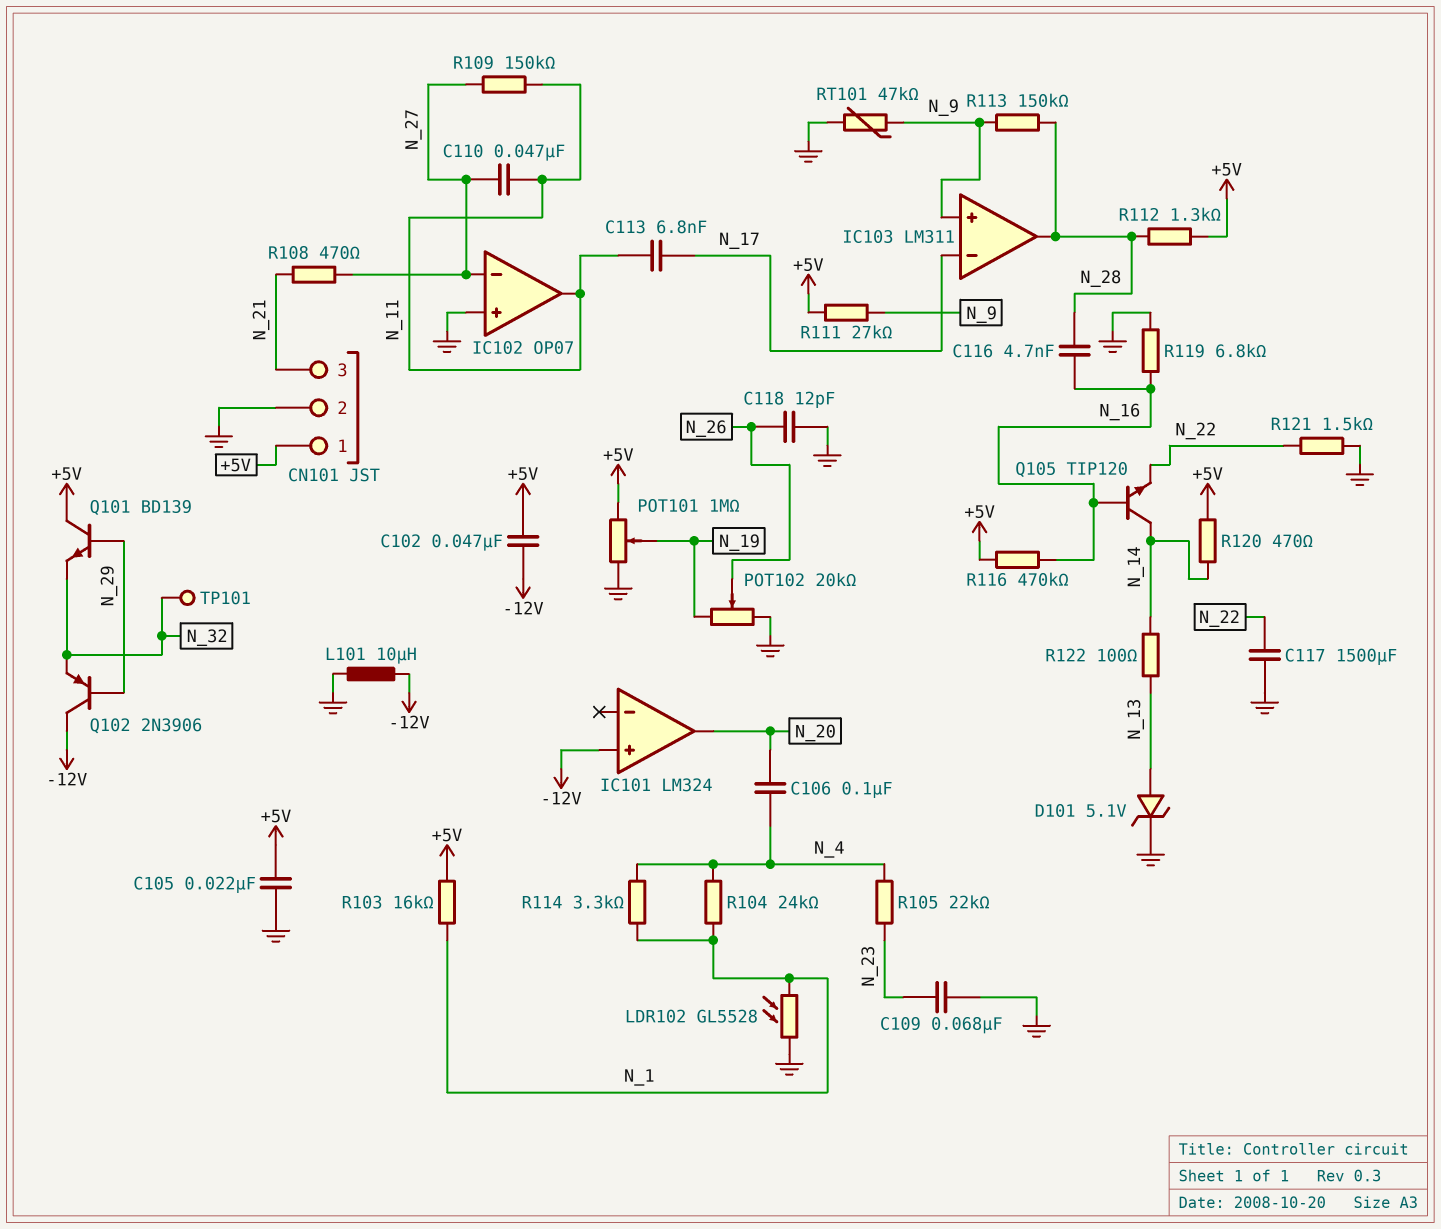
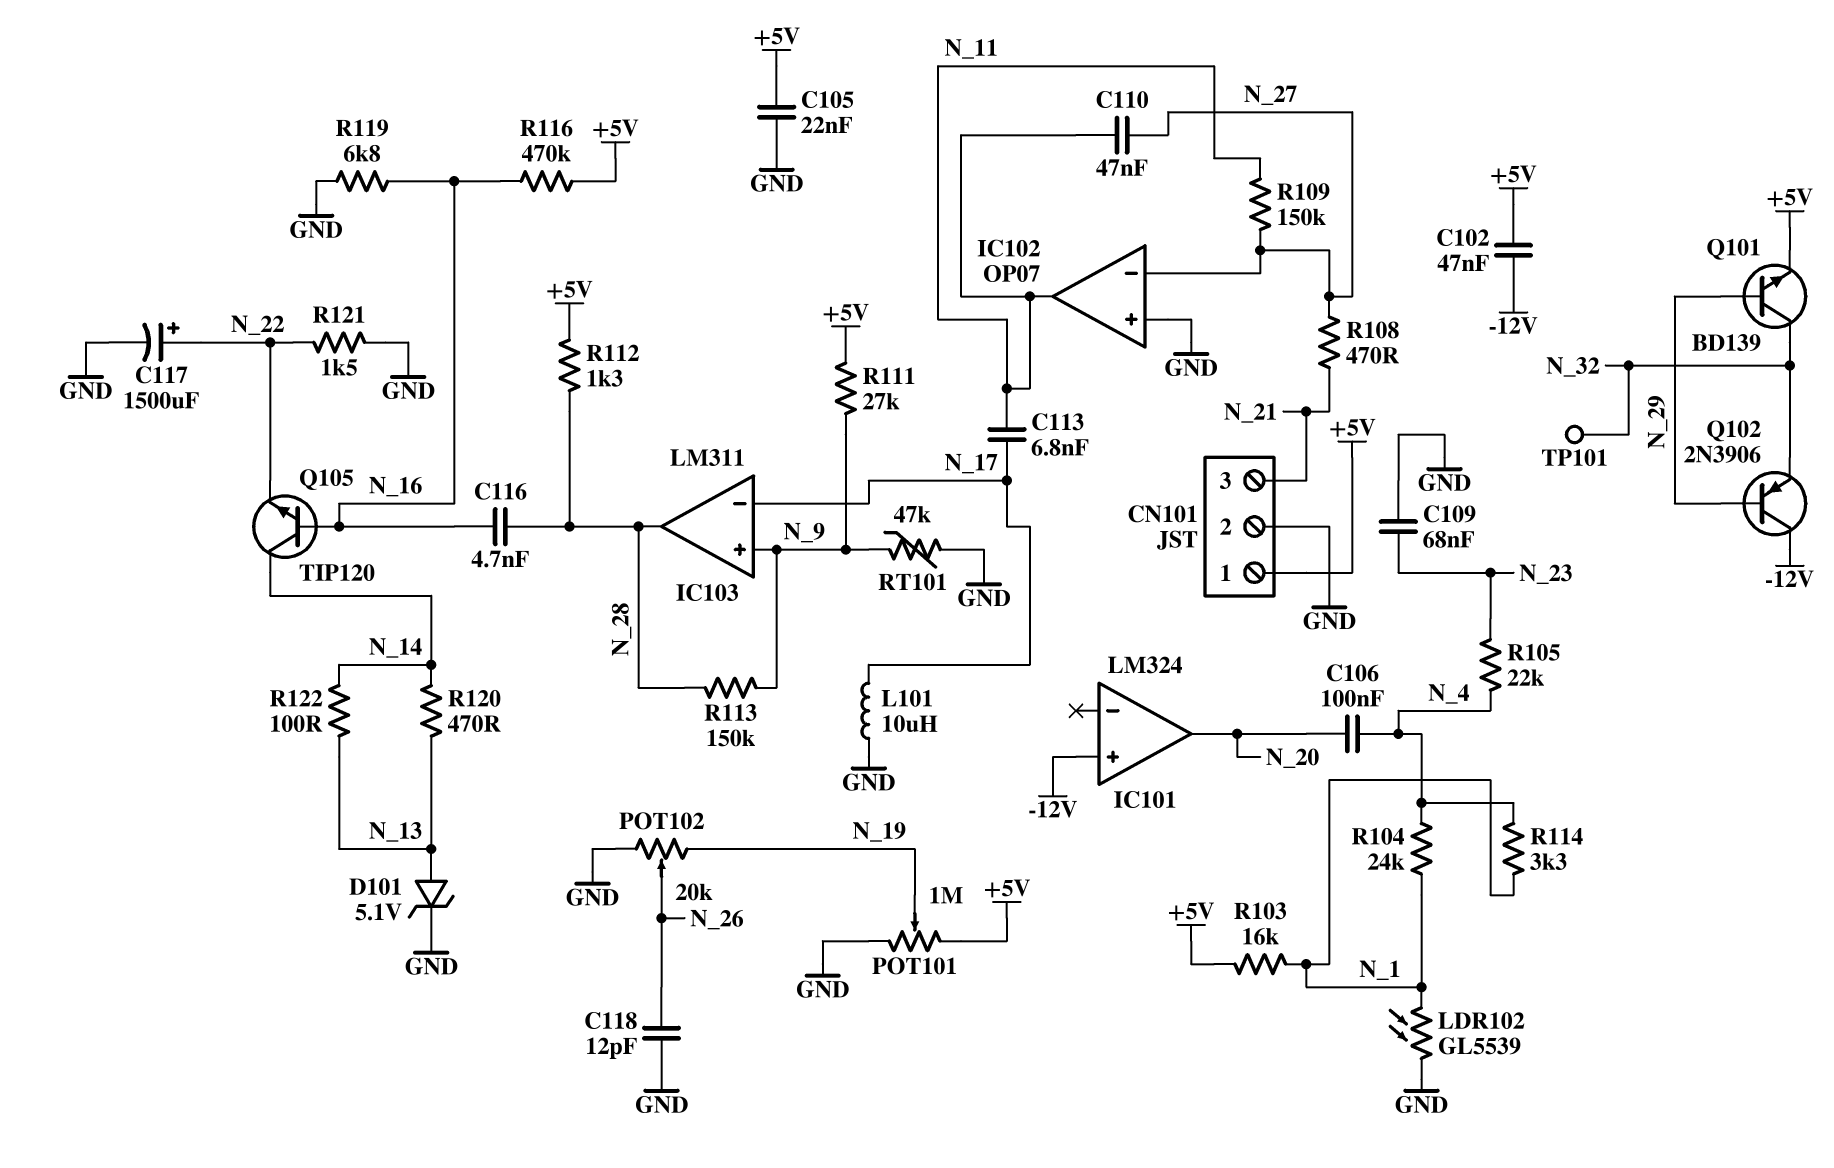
C117: 1500uF (GND, N_22) -> 1500uF (plus N_22, minus GND)
L101: 10uH (-12V, GND) -> 10uH (GND, N_17)
LDR102: GL5528 (GND, N_1) -> GL5539 (GND, N_1)
Q101: NPN BD139 (B N_29, C +5V, E N_32) -> NPN BD139 (B N_29, C N_32, E +5V)
R120: 470 (+5V, N_14) -> 470 (N_13, N_14)

